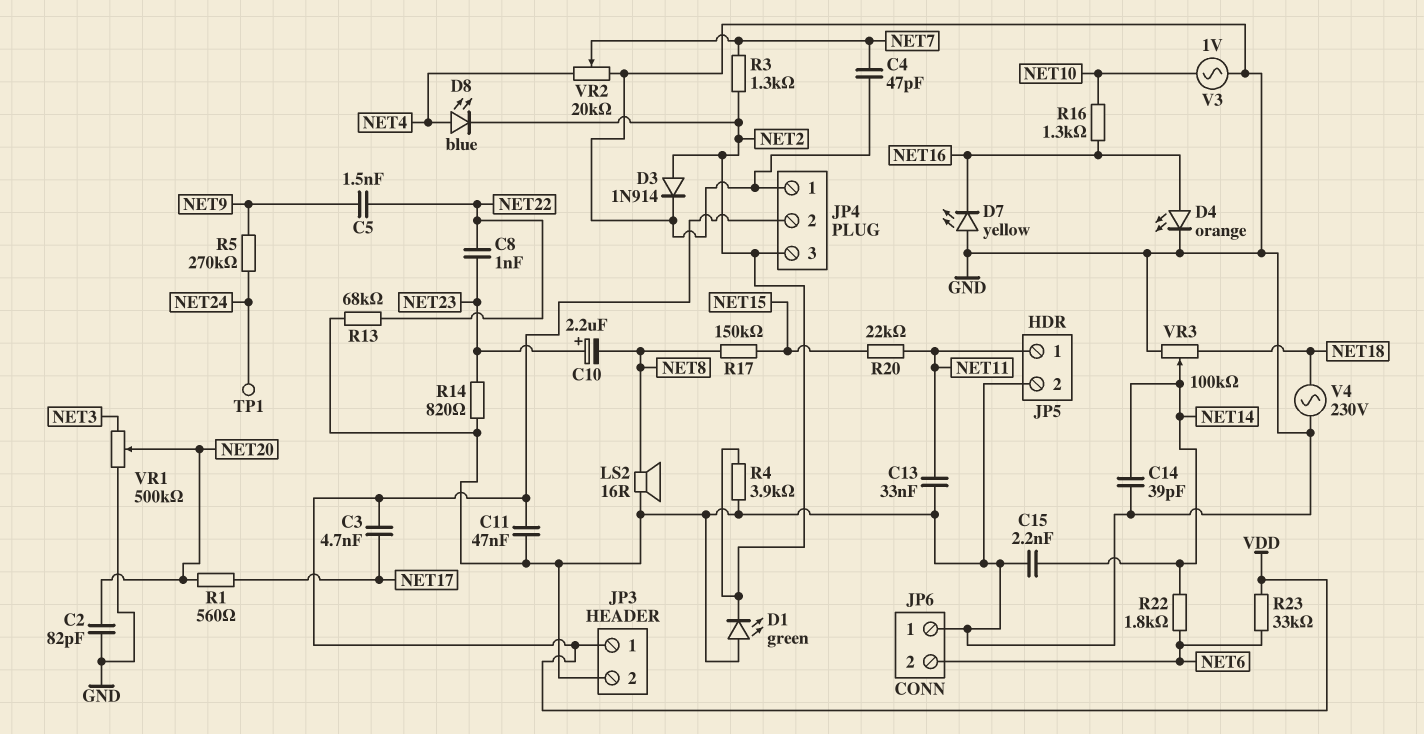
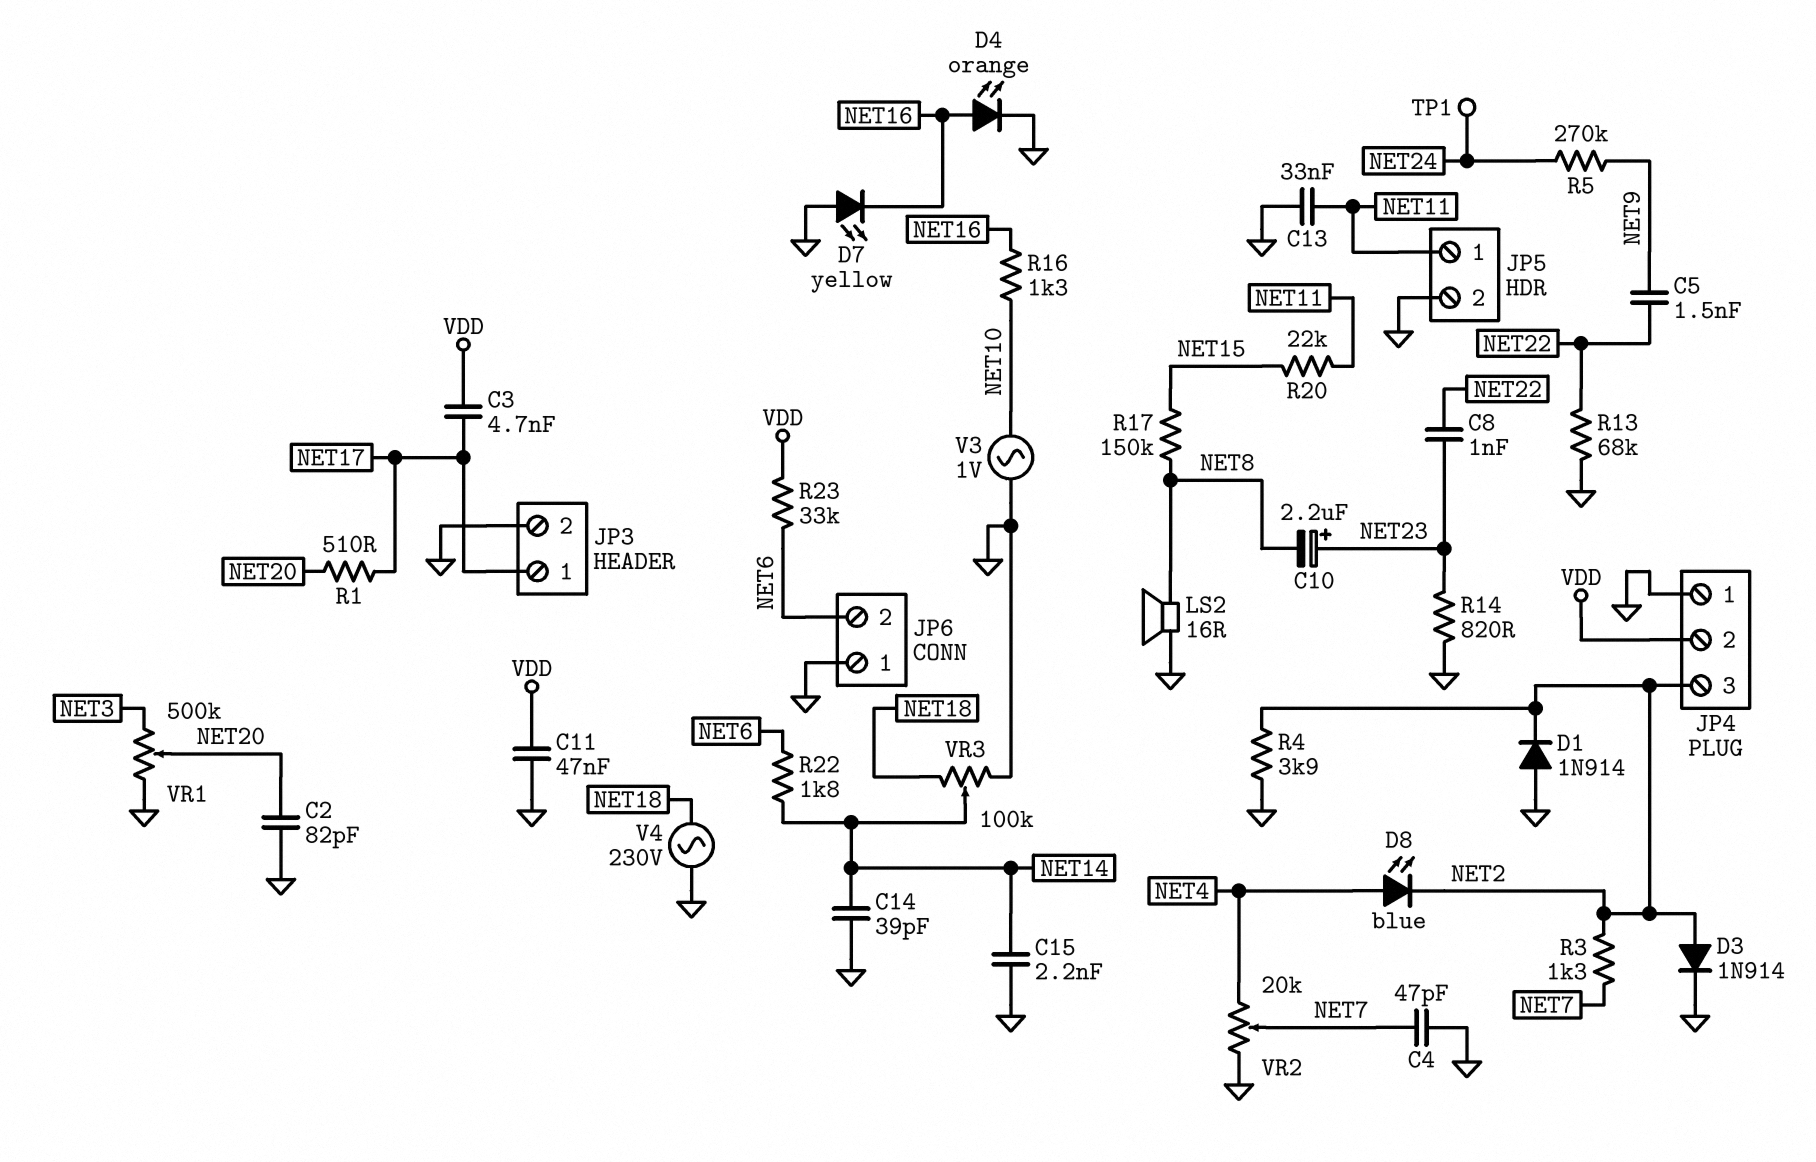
D1: LED green (A GND, K NET2) -> diode 1N914 (A GND, K NET2)
JP3 pin 1: VDD -> NET17
R1: 560 (NET17, NET20) -> 510 (NET17, NET20)

